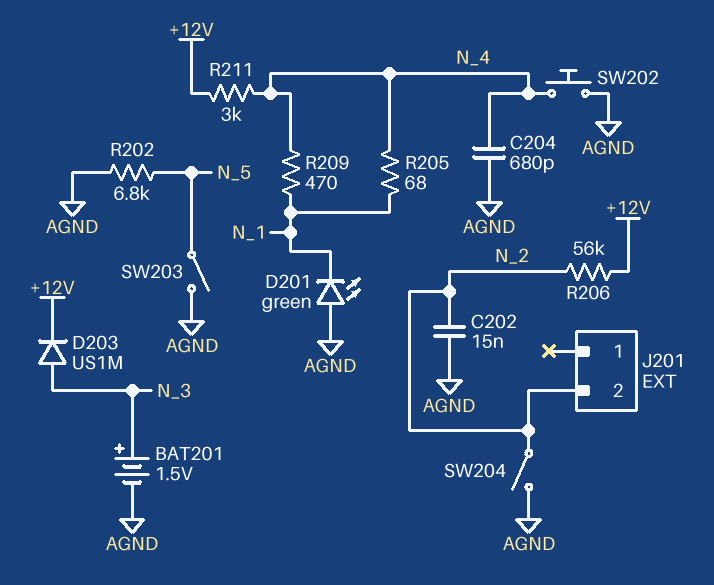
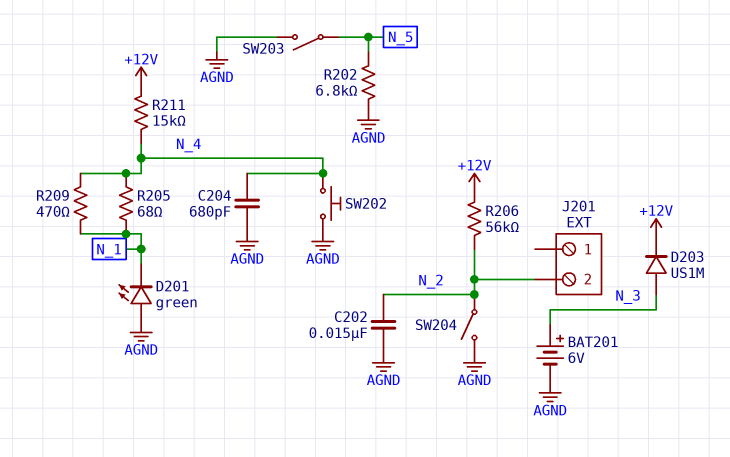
BAT201: 1.5V (plus N_3, minus AGND) -> 6V (plus N_3, minus AGND)
R211: 3k (+12V, N_4) -> 15k (+12V, N_4)

